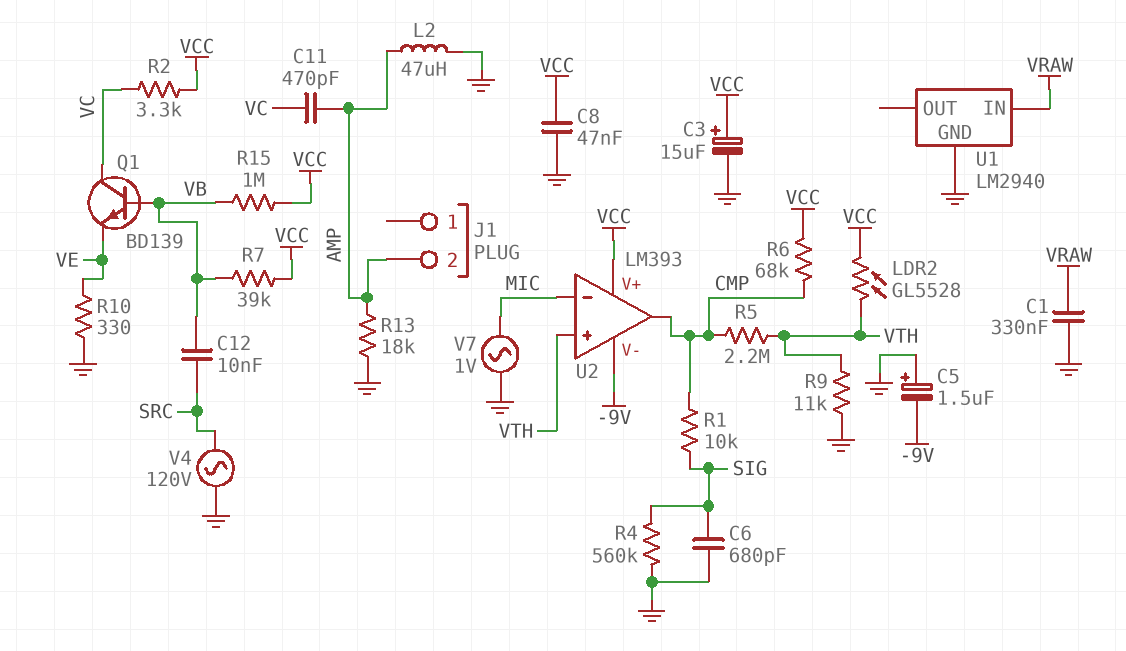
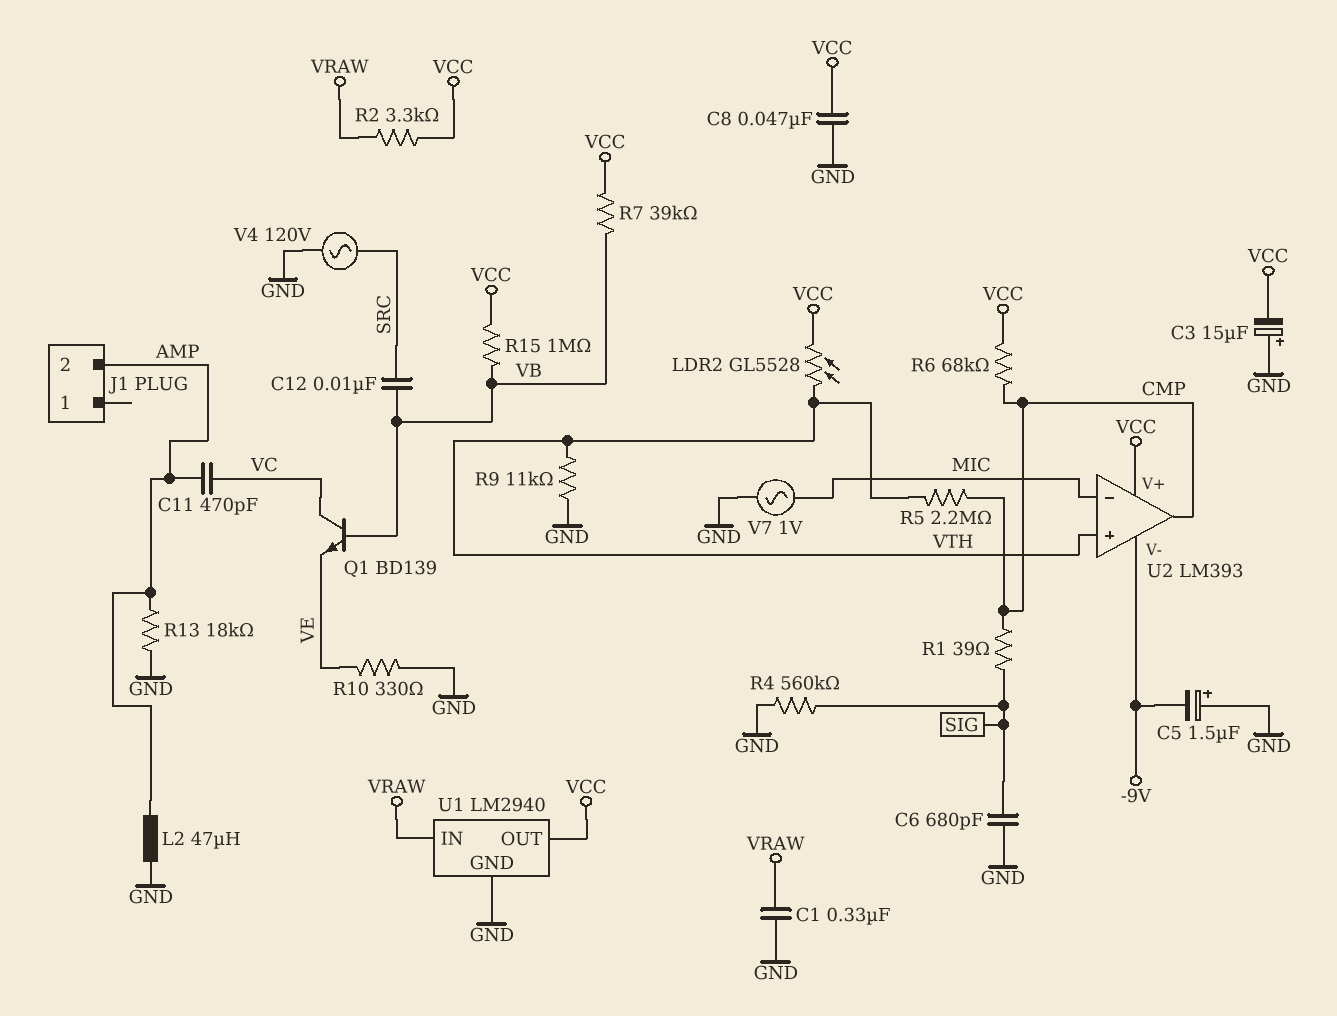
C3: 15uF (plus VCC, minus GND) -> 15uF (plus GND, minus VCC)
R1: 10k (CMP, SIG) -> 39 (CMP, SIG)
R2: 3.3k (VC, VCC) -> 3.3k (VCC, VRAW)
U1 pin OUT: none -> VCC

